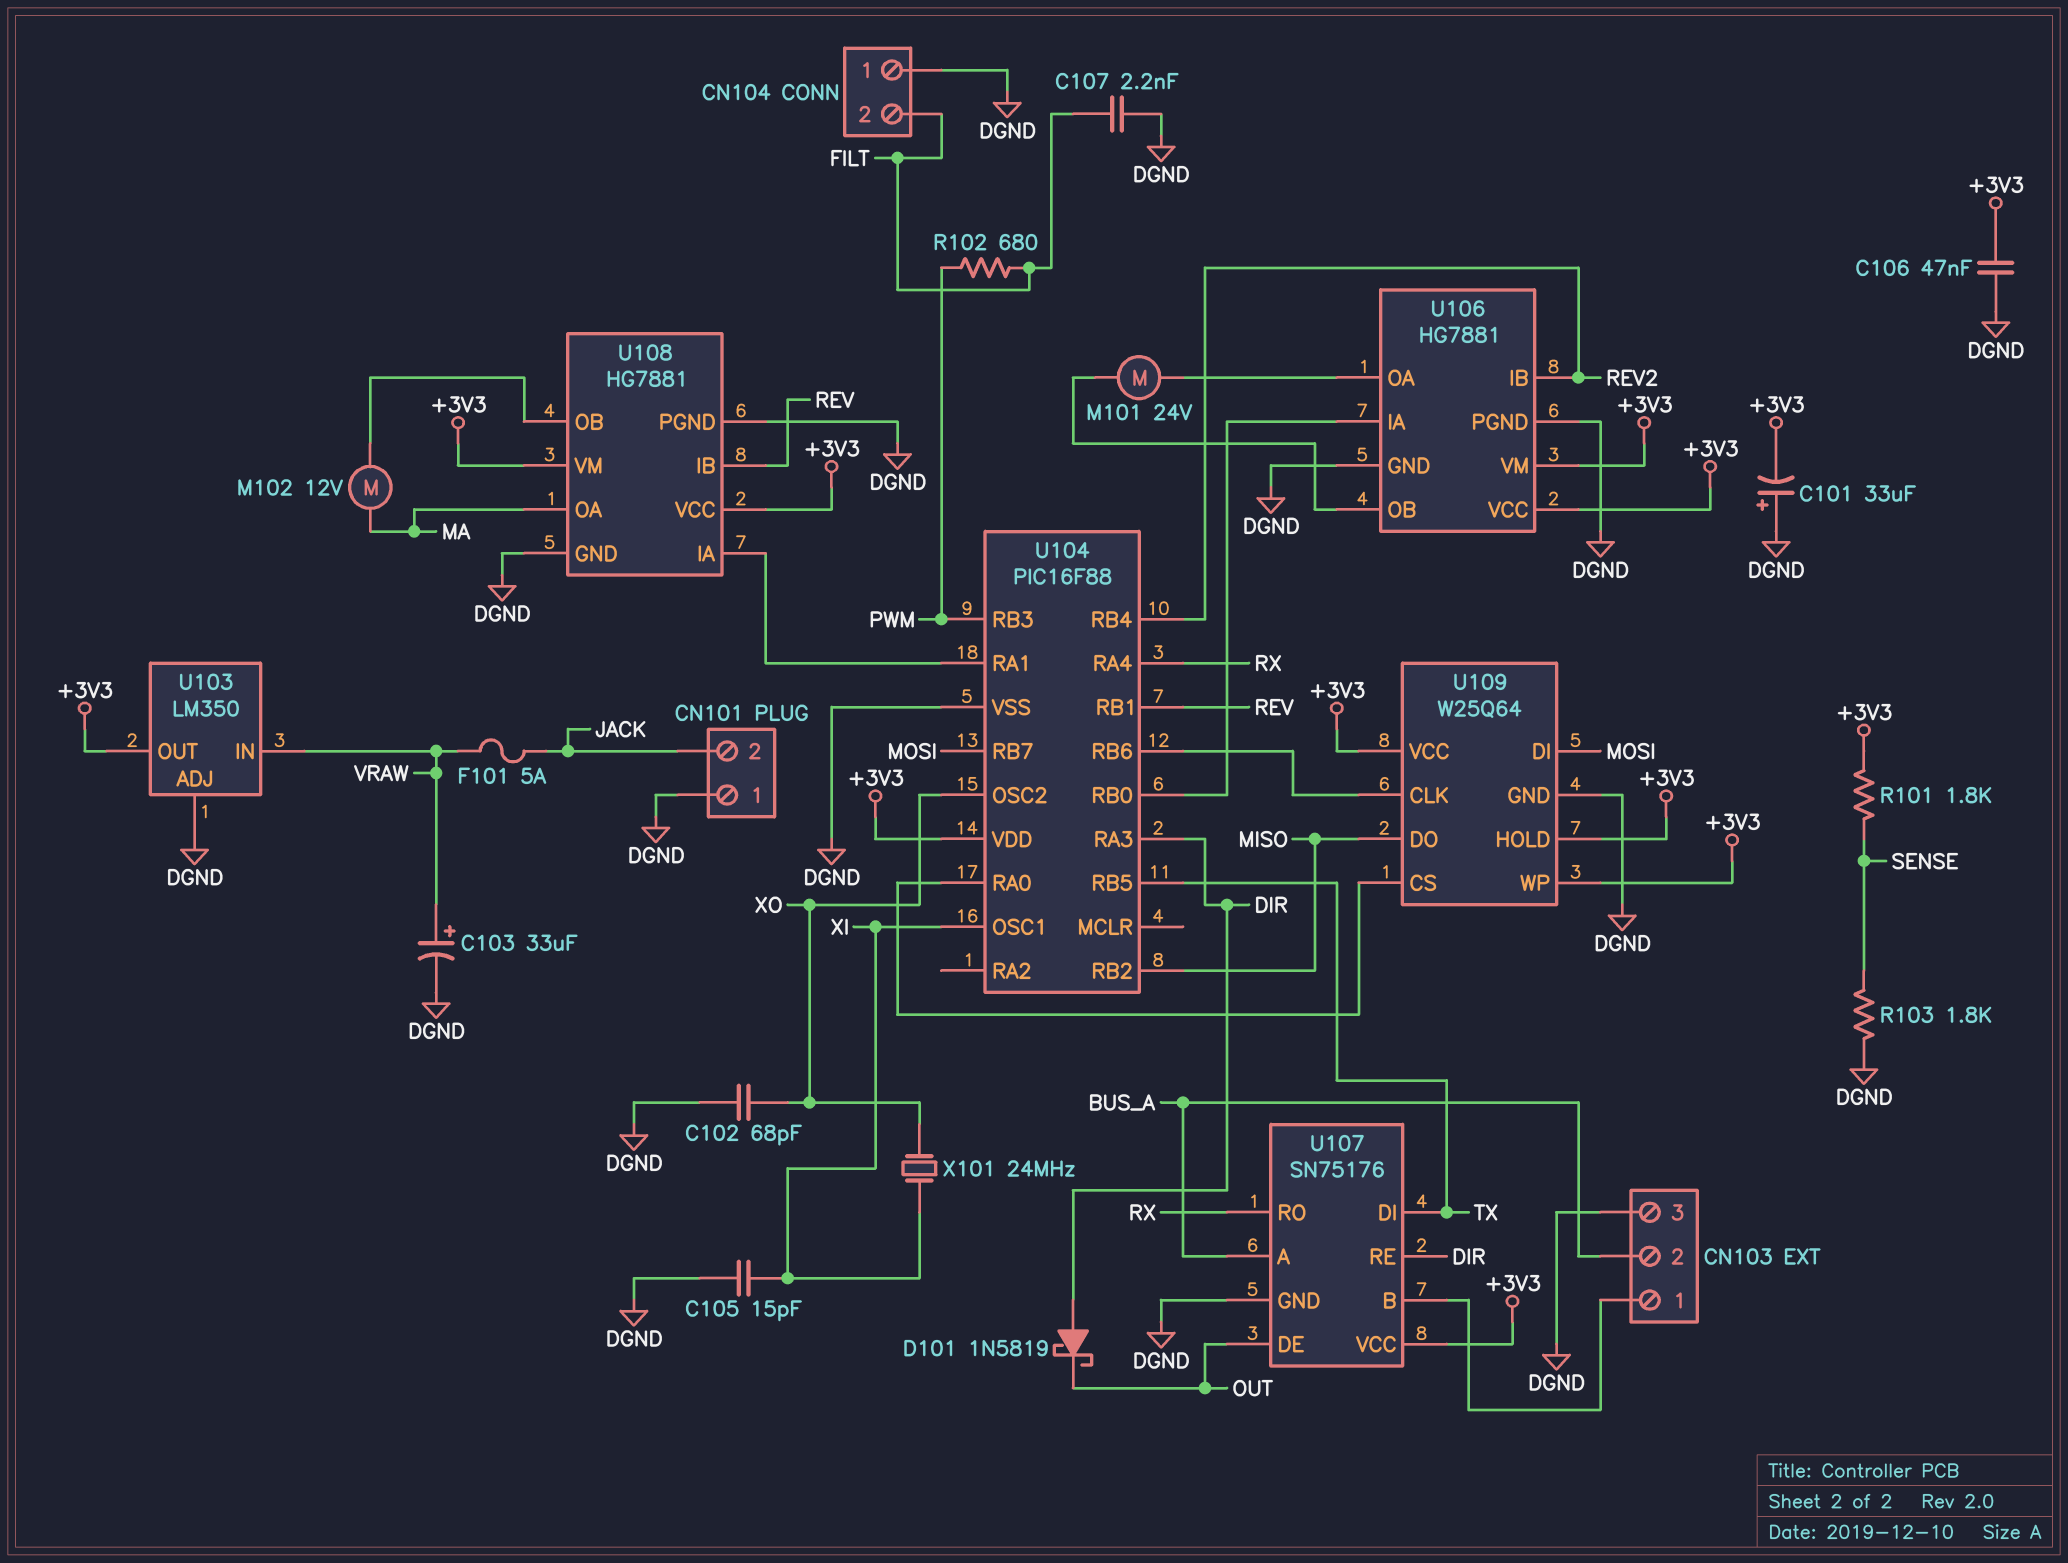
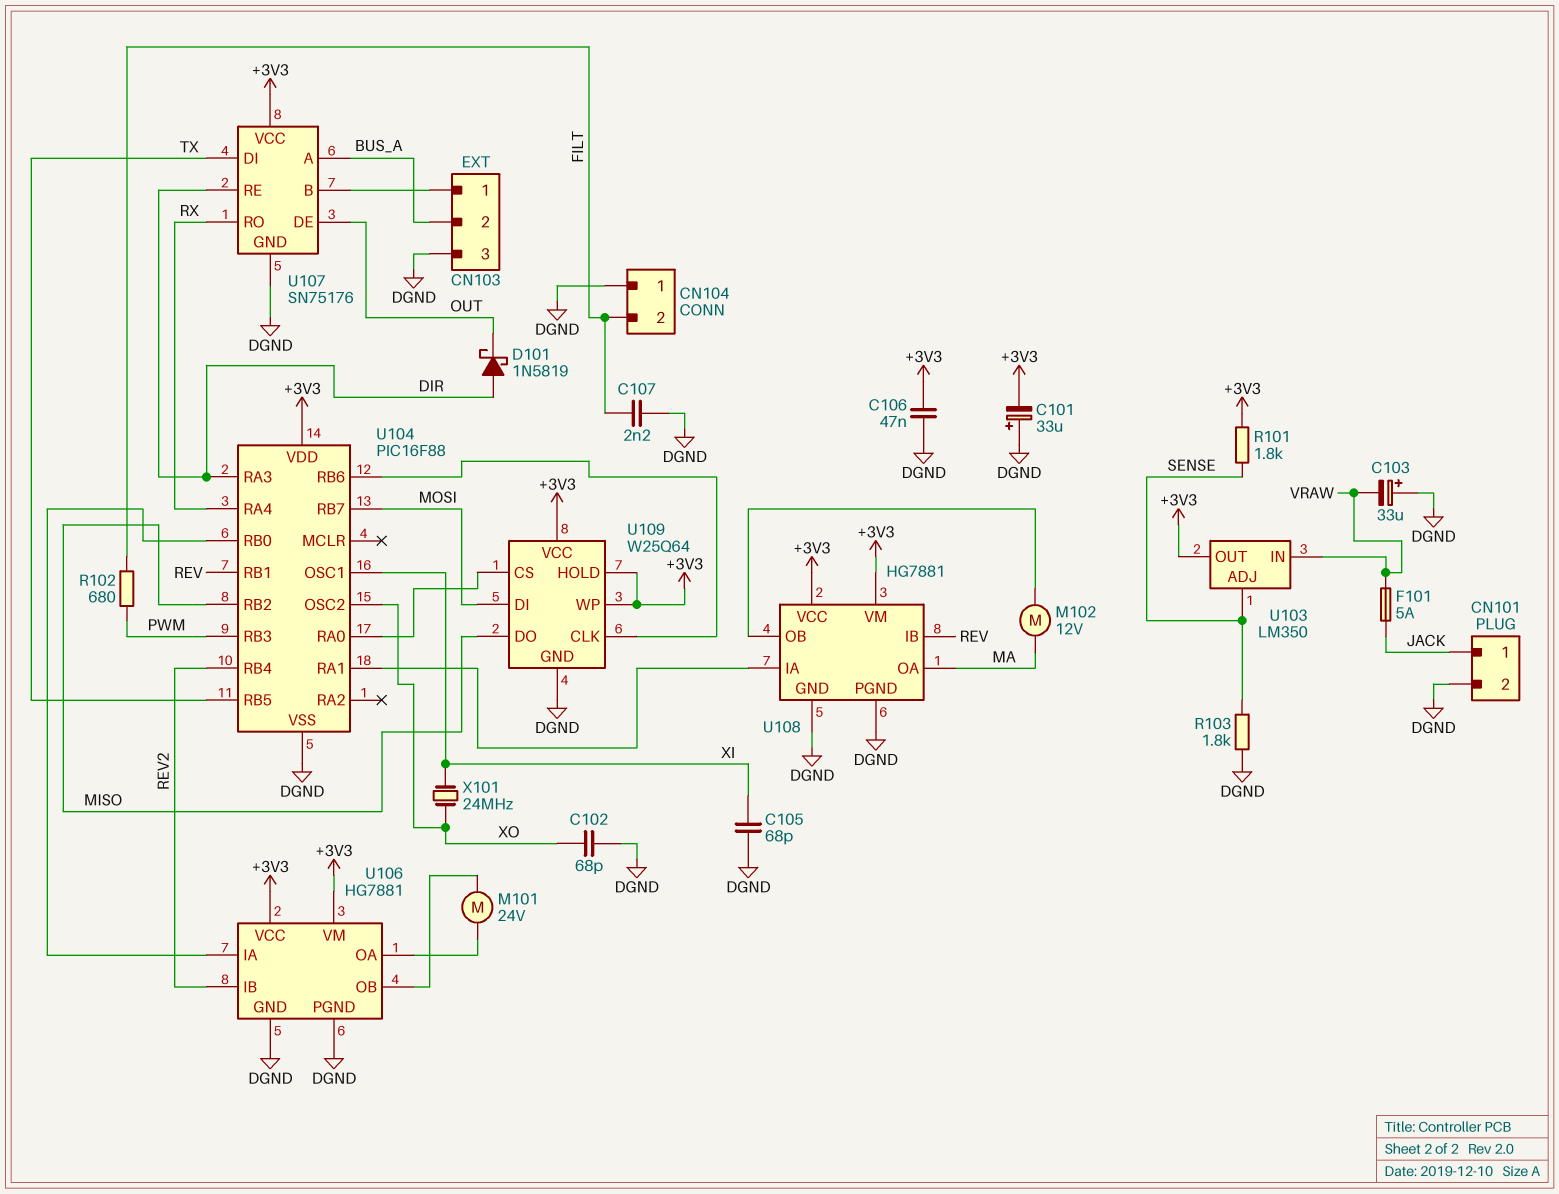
C103: 33uF (plus VRAW, minus DGND) -> 33uF (plus DGND, minus VRAW)
C105: 15pF (DGND, XI) -> 68pF (DGND, XI)
CN101 pin 1: DGND -> JACK
CN101 pin 2: JACK -> DGND
U103 pin ADJ: DGND -> SENSE

